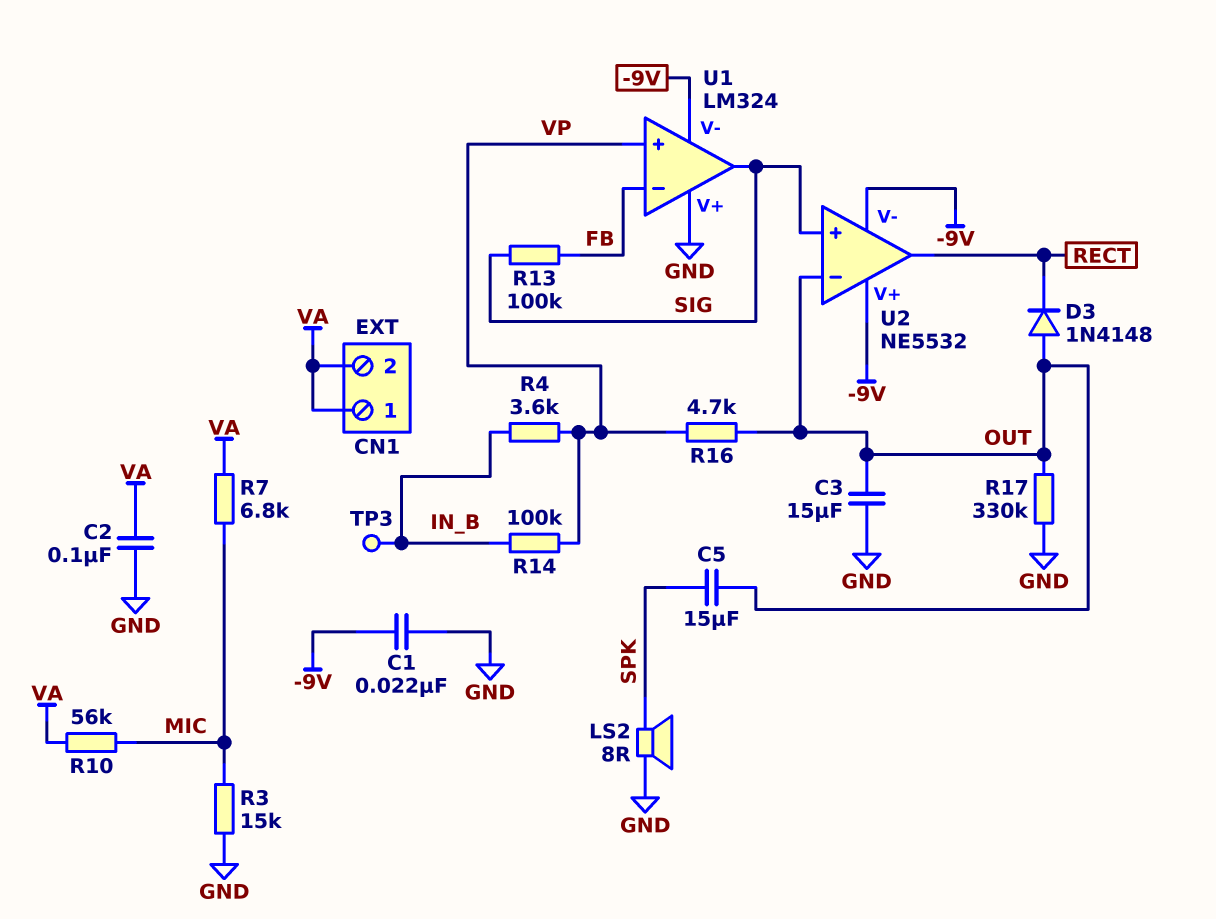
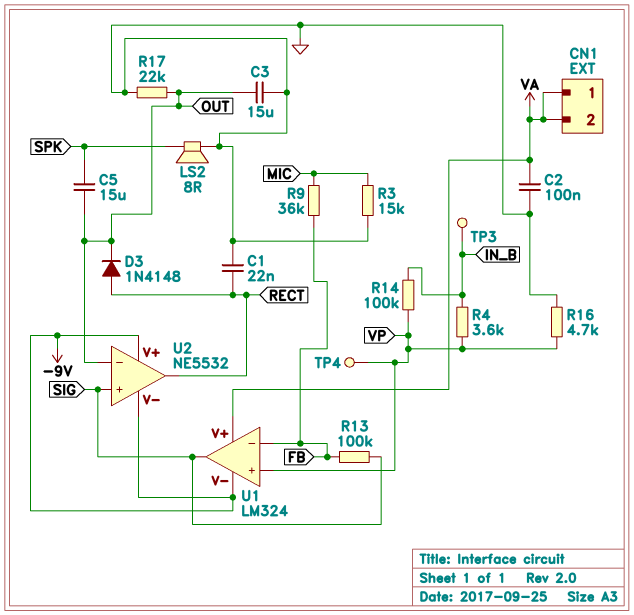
C1: 22nF (-9V, GND) -> 22nF (GND, RECT)
D3: diode 1N4148 (A OUT, K RECT) -> diode 1N4148 (A RECT, K OUT)
R7: 6.8k (MIC, VA) -> none
R9: none -> 36k (FB, MIC)
R10: 56k (MIC, VA) -> none
R16: 4.7k (OUT, VP) -> 4.7k (GND, VP)
R17: 330k (GND, OUT) -> 22k (GND, OUT)
TP4: none -> test point (VP)
U1 pin V+: GND -> VA

